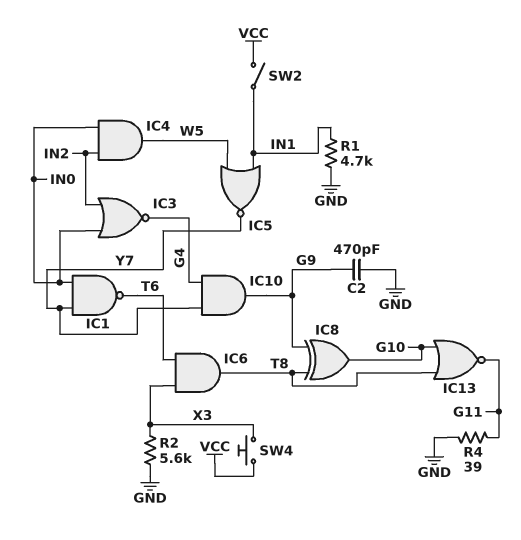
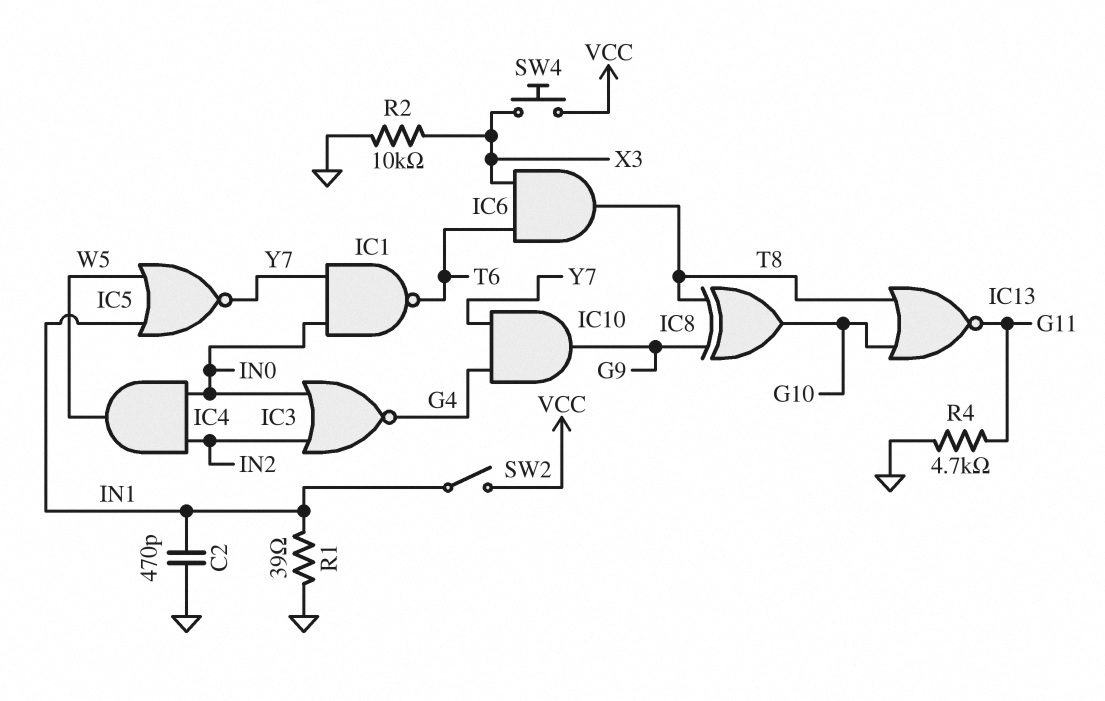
C2: 470pF (G9, GND) -> 470pF (GND, IN1)
R1: 4.7k (GND, IN1) -> 39 (GND, IN1)
R2: 5.6k (GND, X3) -> 10k (GND, X3)
R4: 39 (G11, GND) -> 4.7k (G11, GND)

